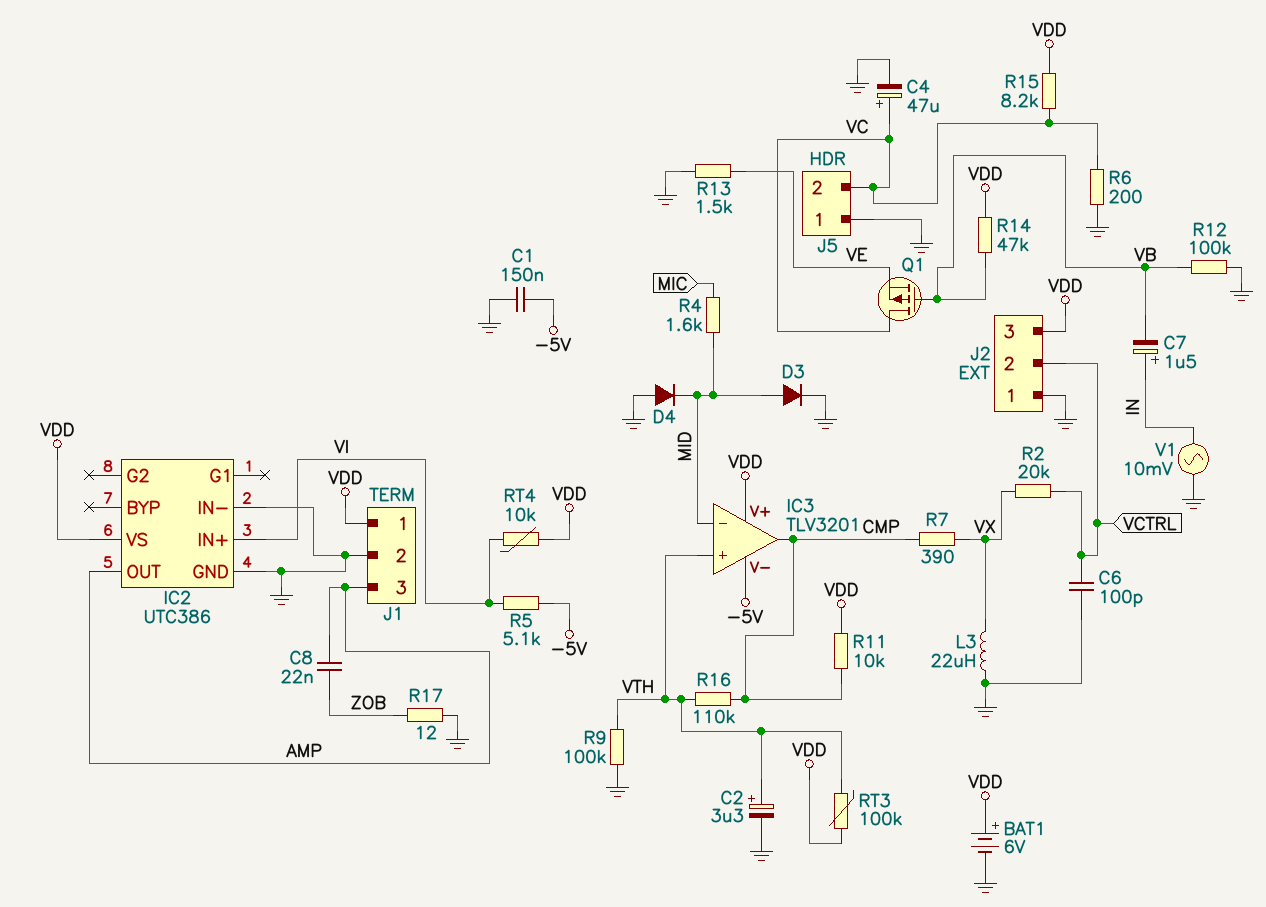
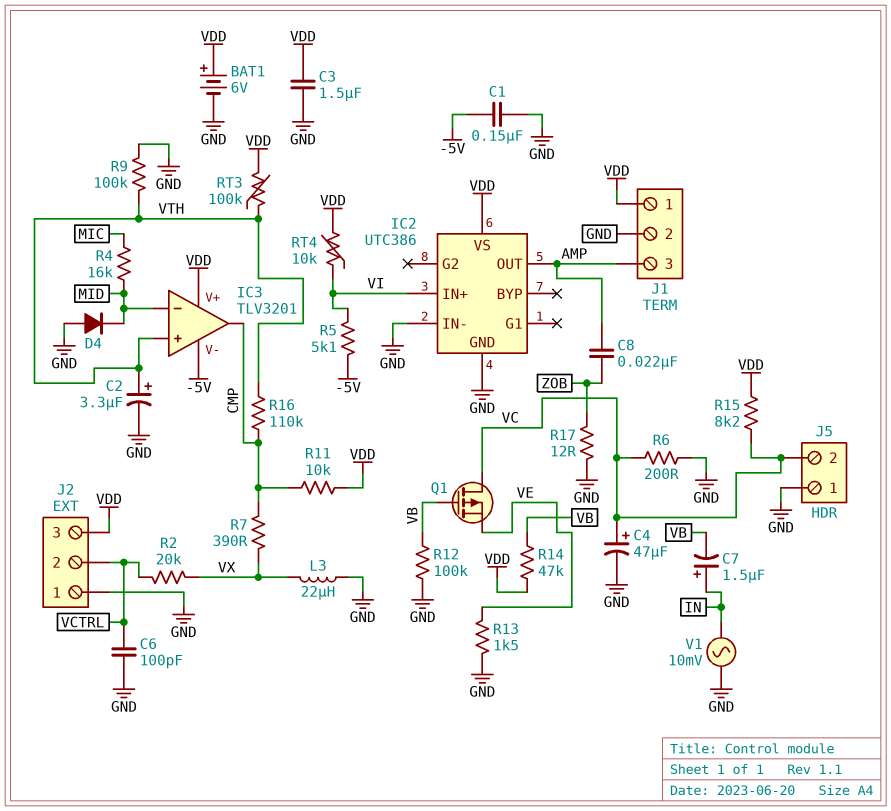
C3: none -> 1.5uF (GND, VDD)
D3: diode (A MID, K GND) -> none
R4: 1.6k (MIC, MID) -> 16k (MIC, MID)

